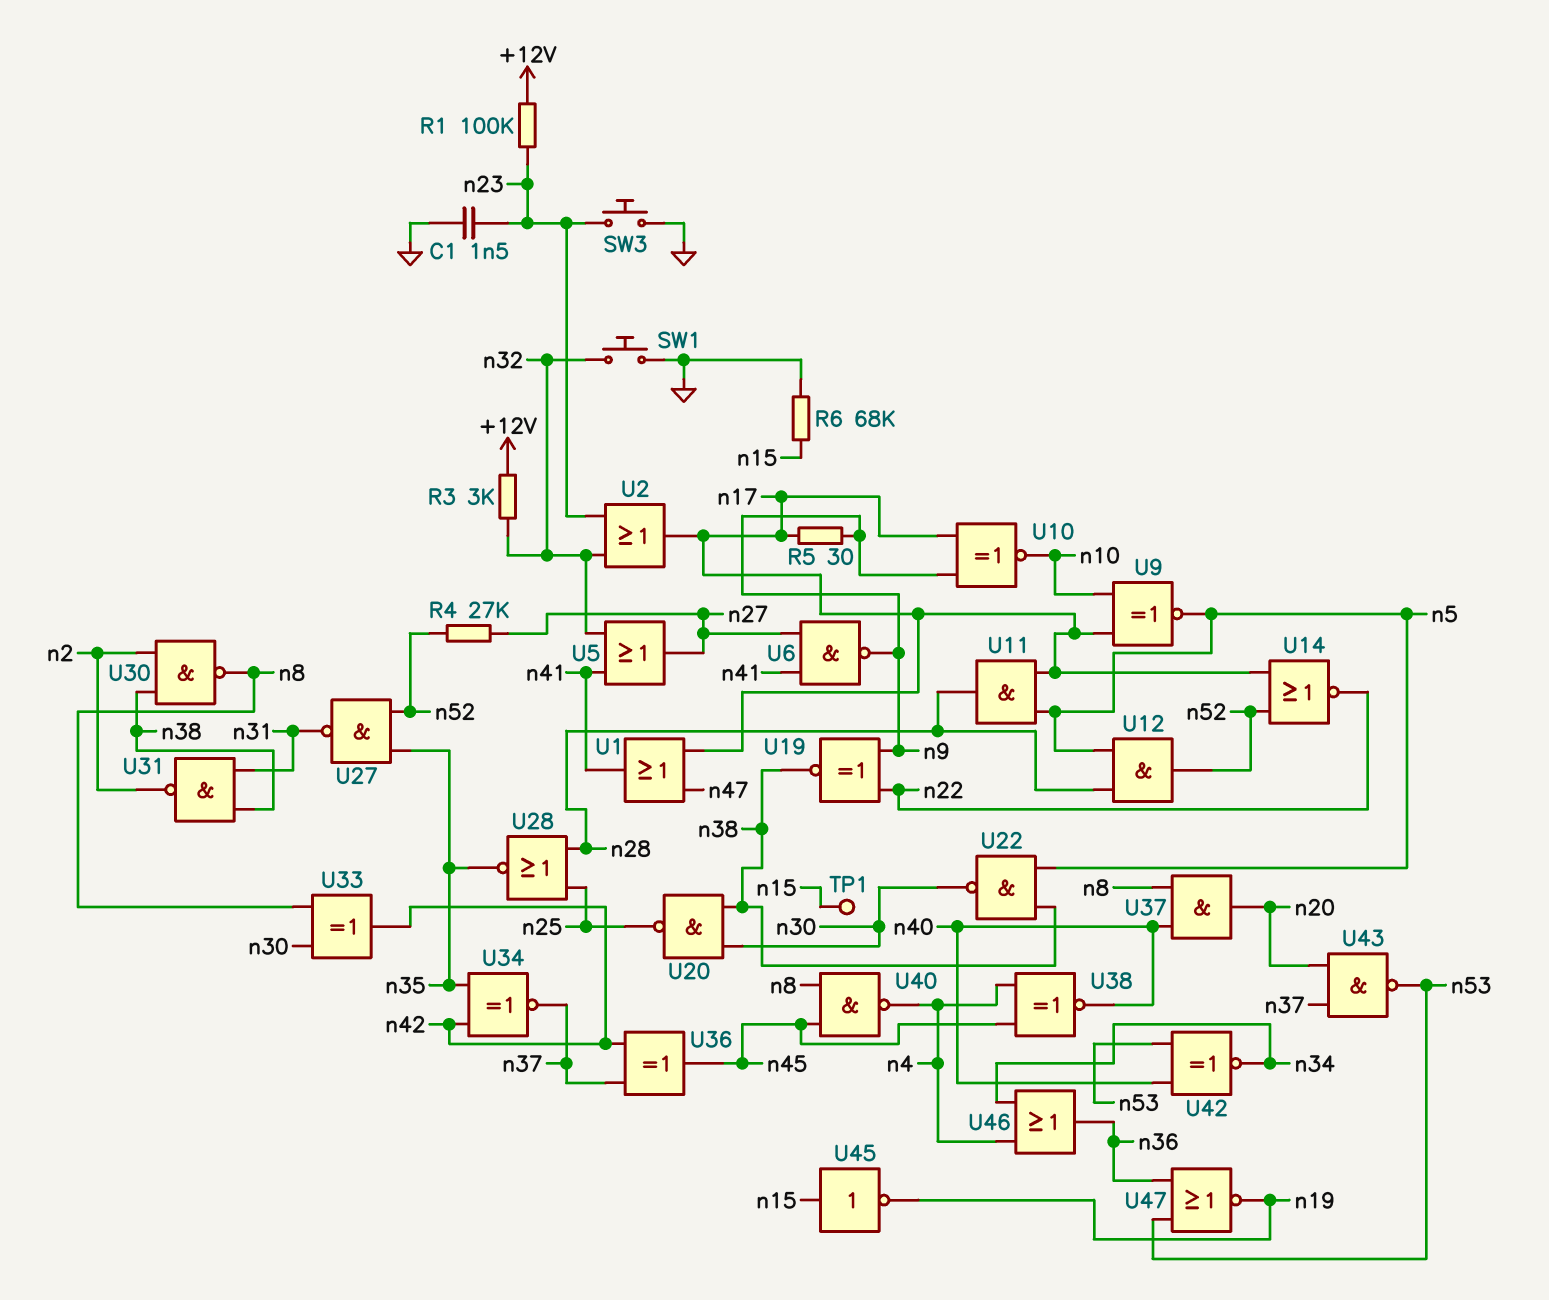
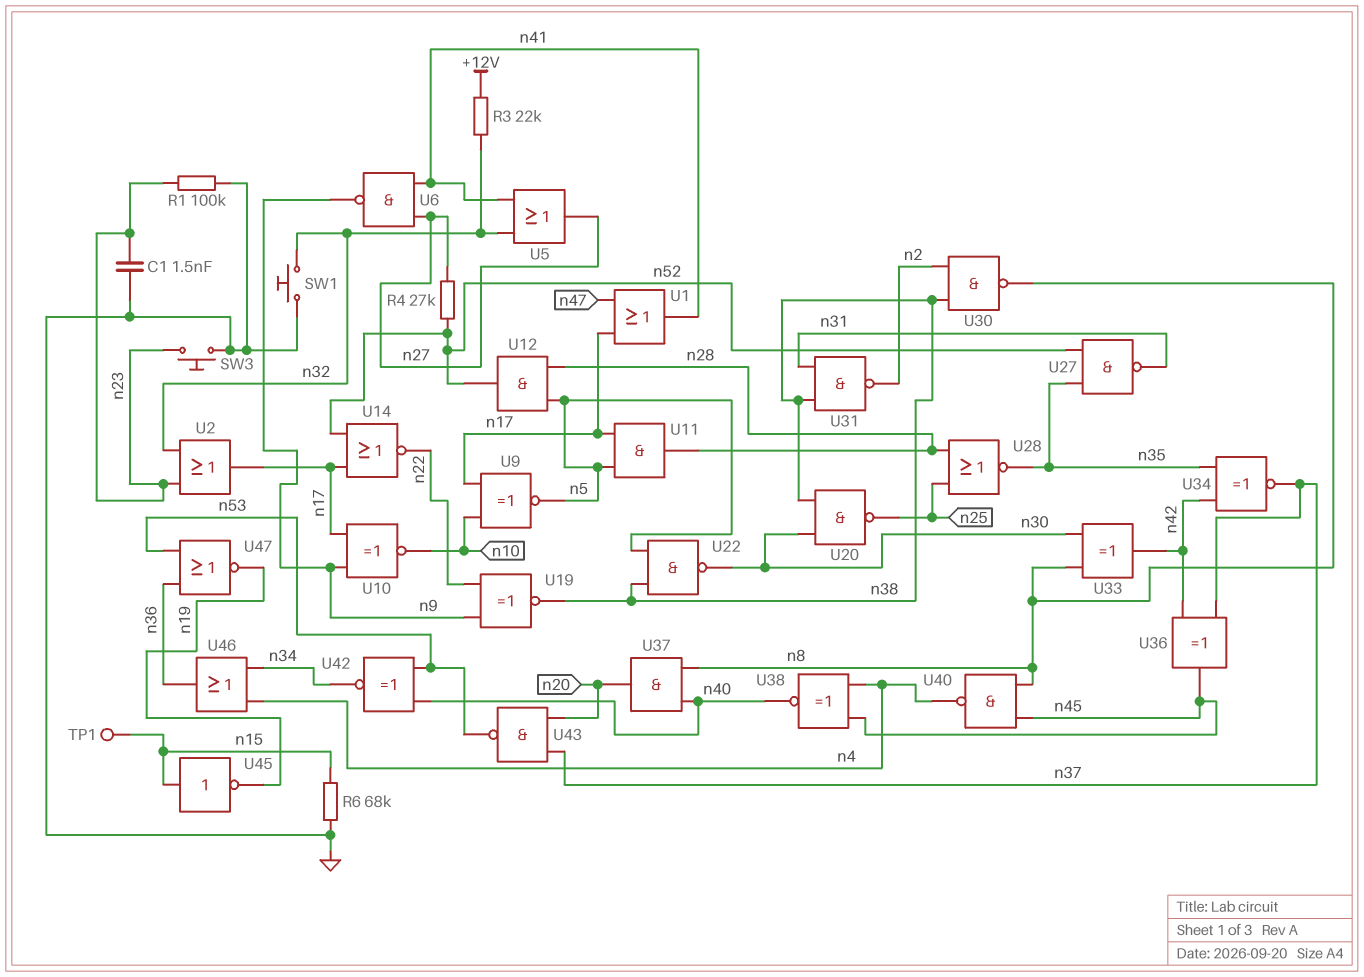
R1: 100k (+12V, n23) -> 100k (GND, n23)
R3: 3k (+12V, n32) -> 22k (+12V, n32)
R5: 30 (n9, n17) -> none

